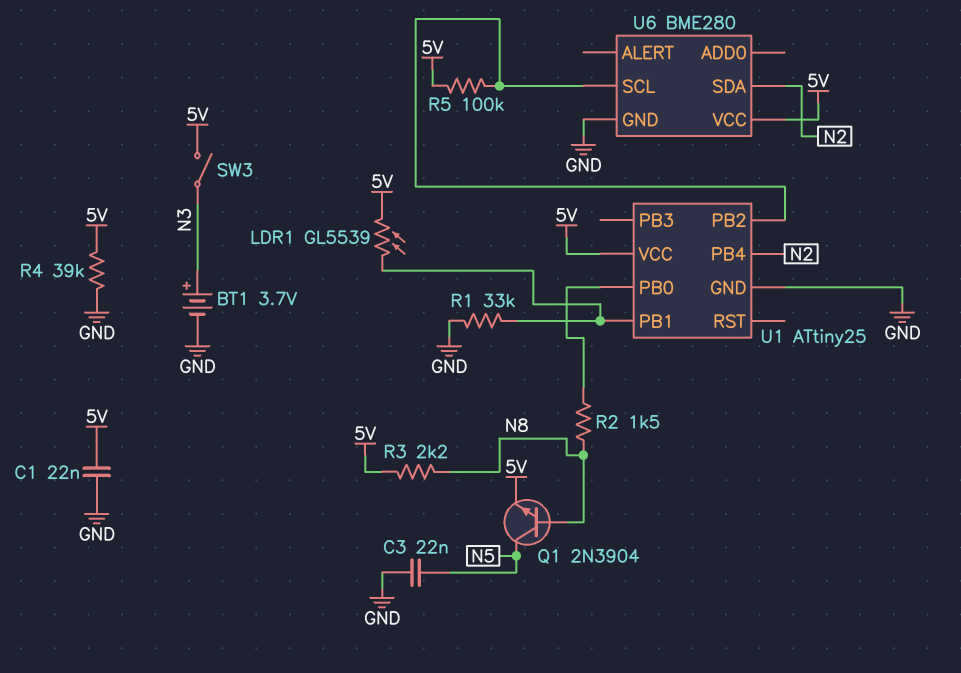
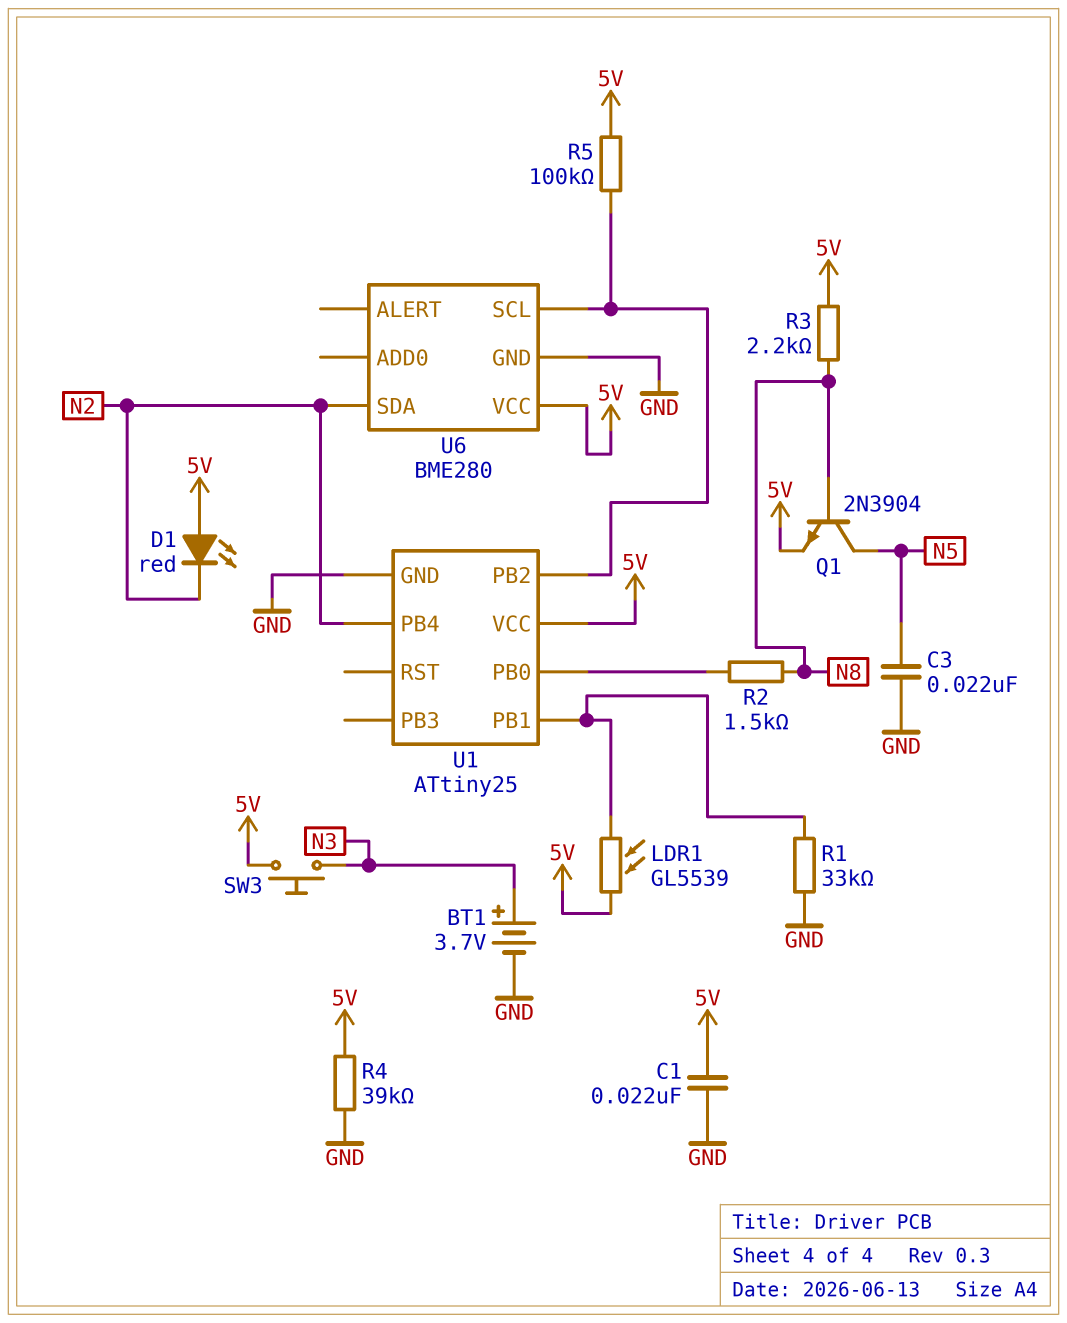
D1: none -> LED red (A 5V, K N2)
SW3: switch (5V, N3) -> button (5V, N3)

